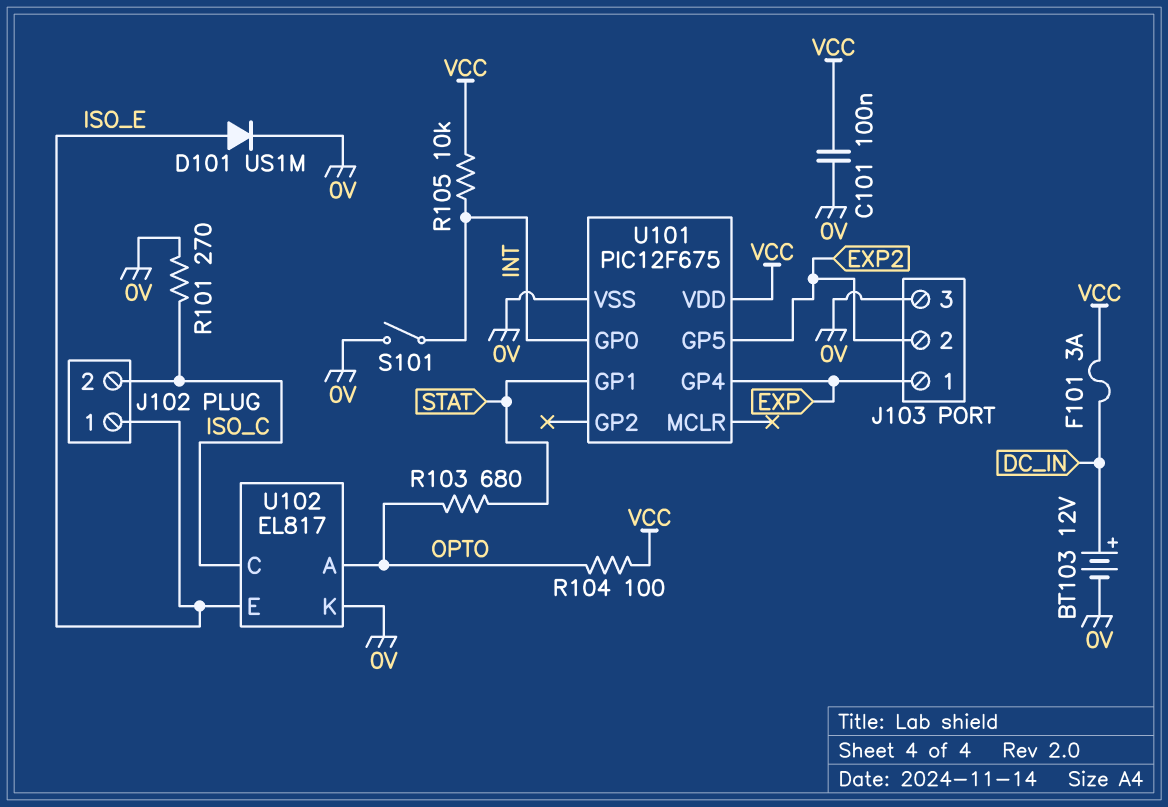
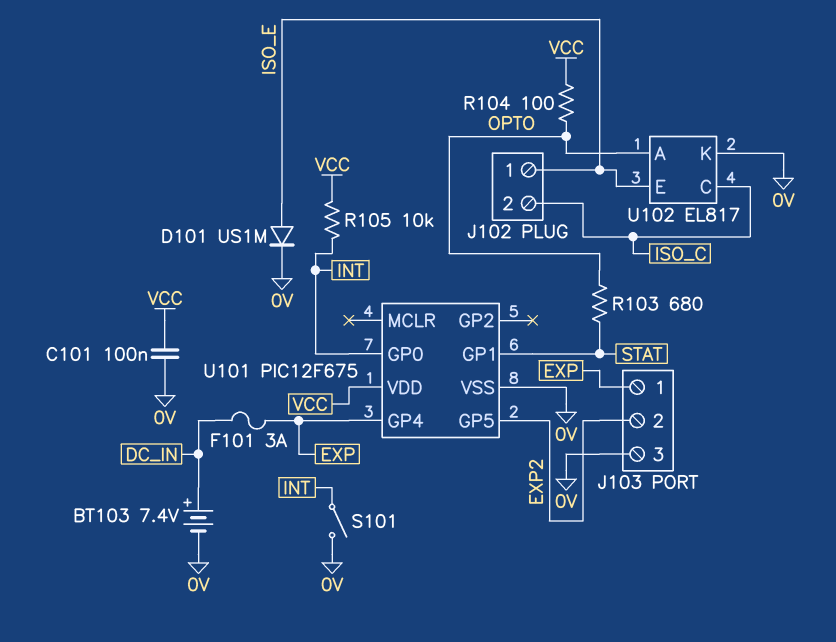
BT103: 12V (plus DC_IN, minus 0V) -> 7.4V (plus DC_IN, minus 0V)
F101: 3A (DC_IN, VCC) -> 3A (DC_IN, EXP)
R101: 270 (0V, ISO_C) -> none

